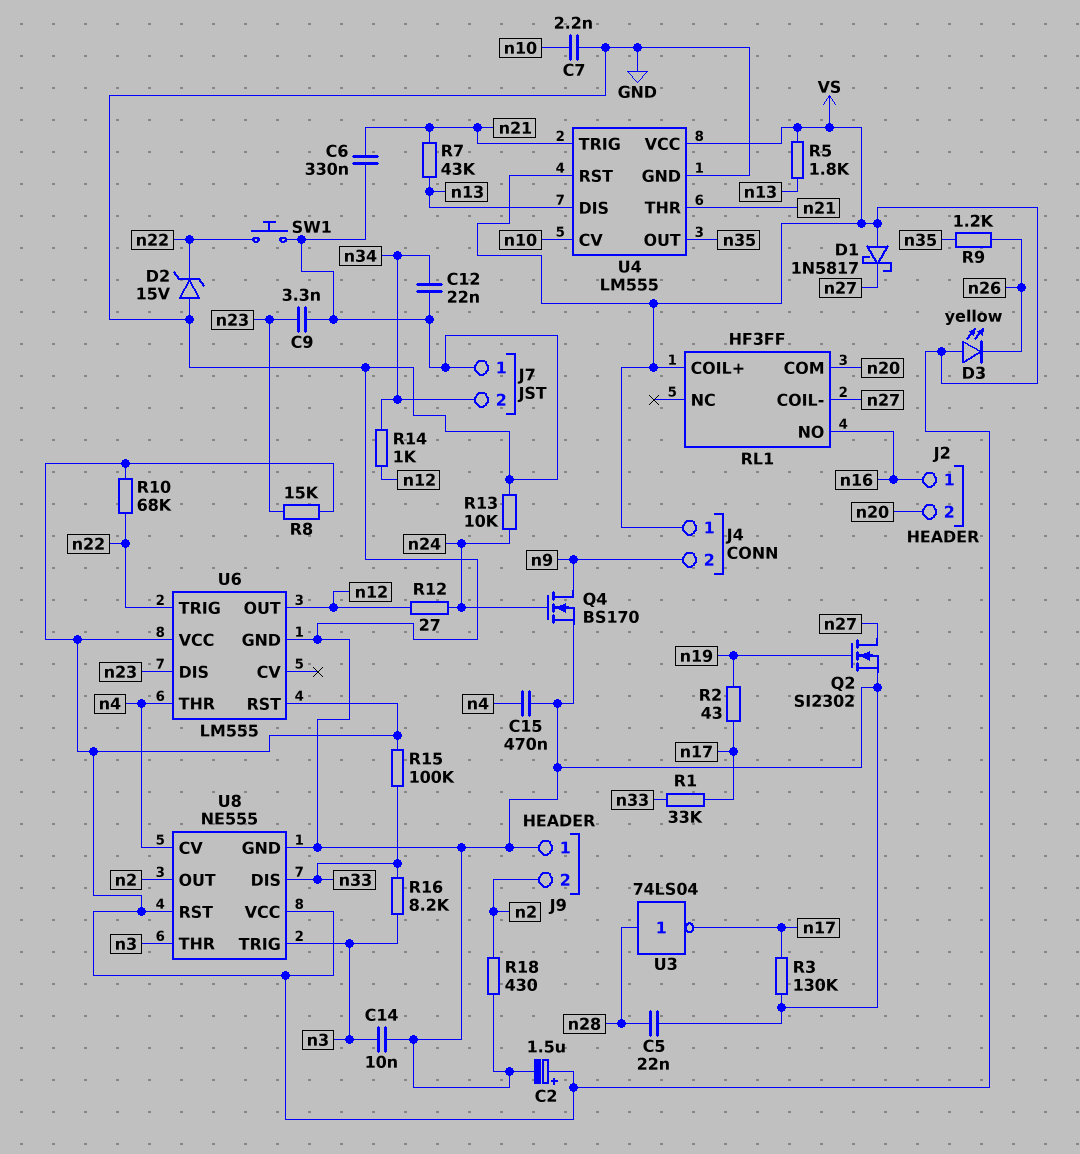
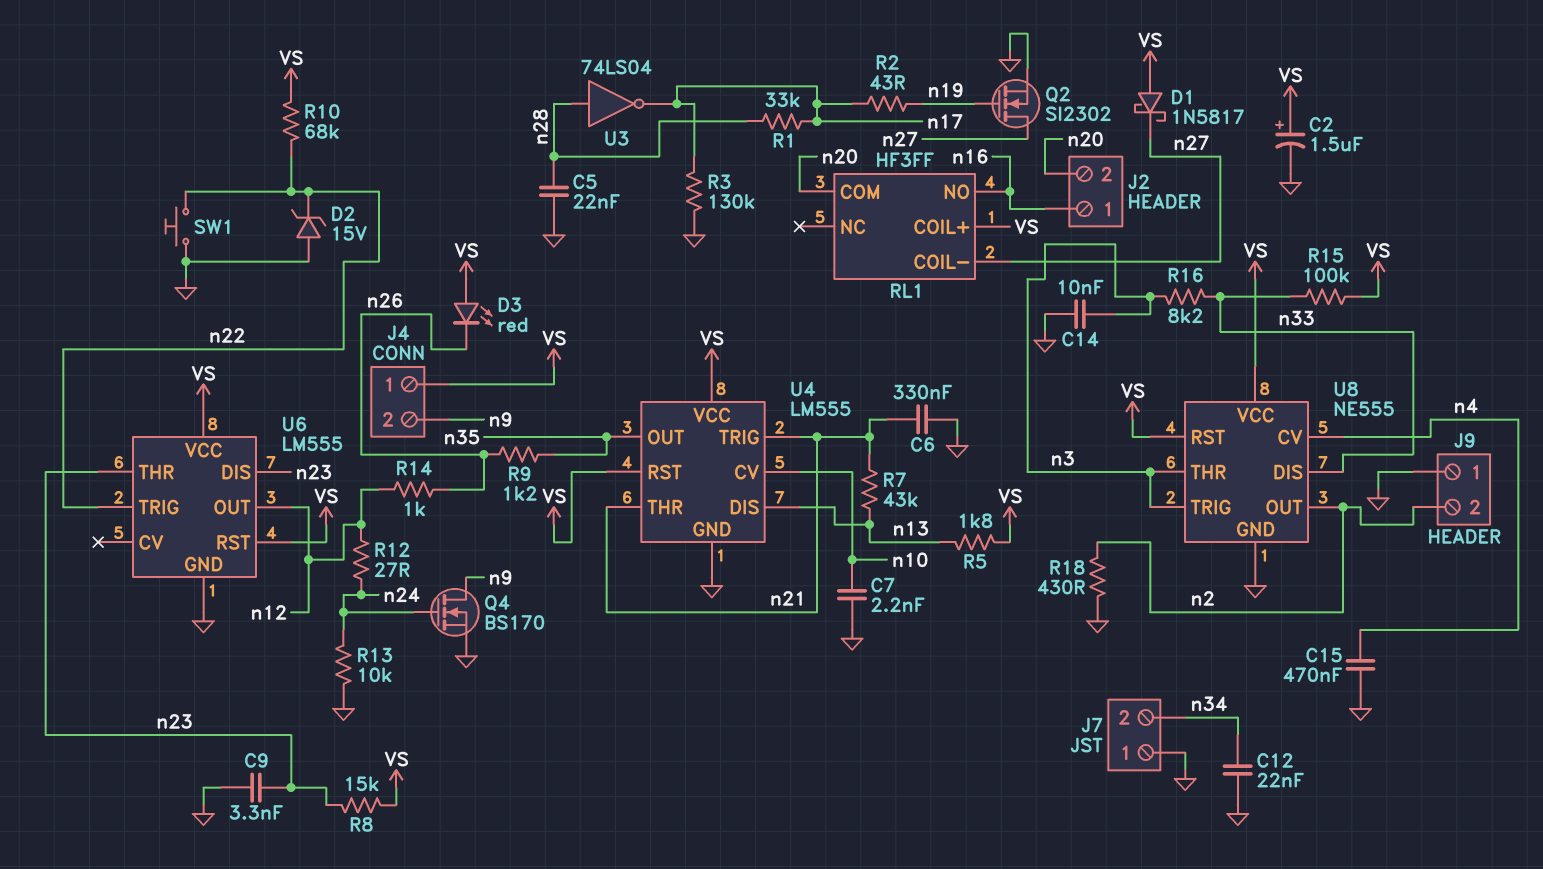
D3: LED yellow (A VS, K n26) -> LED red (A VS, K n26)
R1: 33k (n17, n33) -> 33k (n17, n28)
R14: 1k (n12, n34) -> 1k (n12, n26)
U6 pin THR: n4 -> n23

